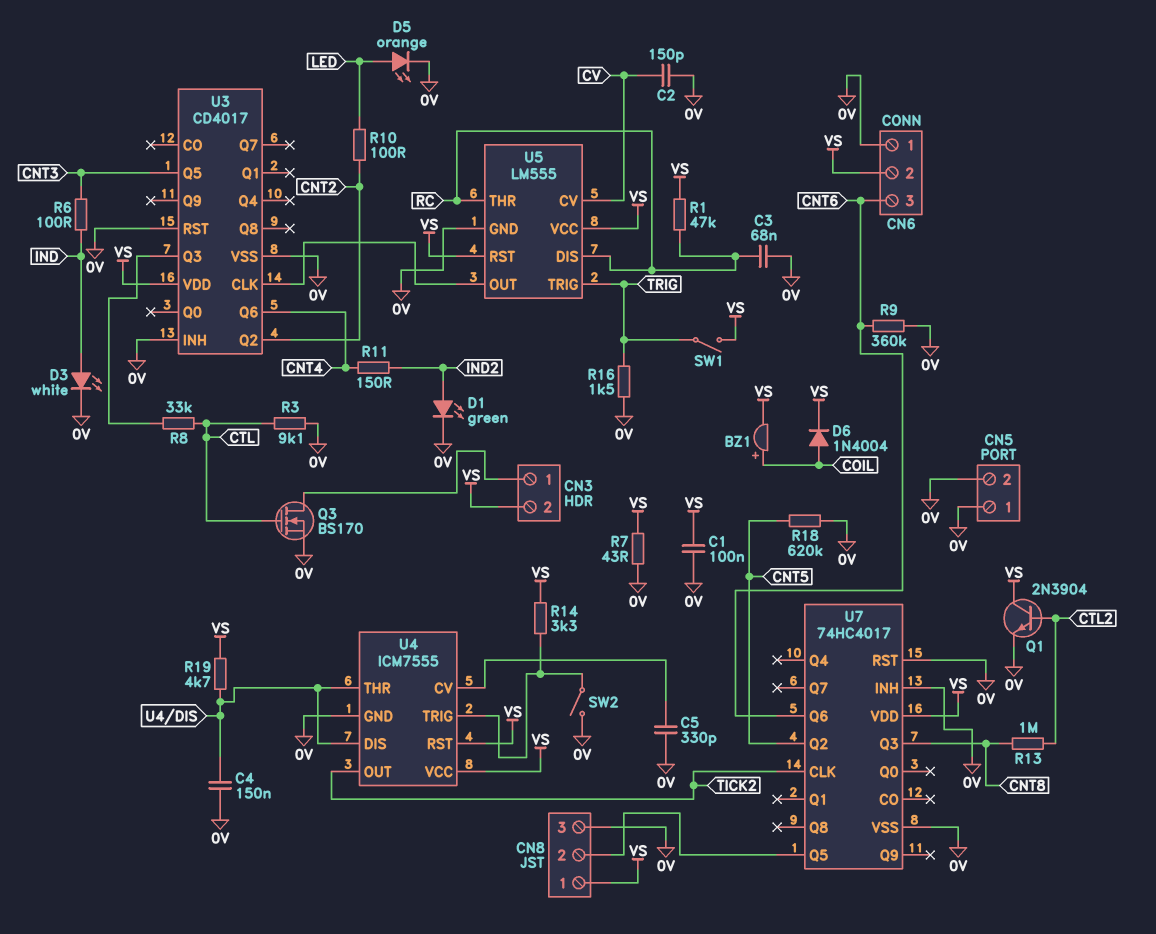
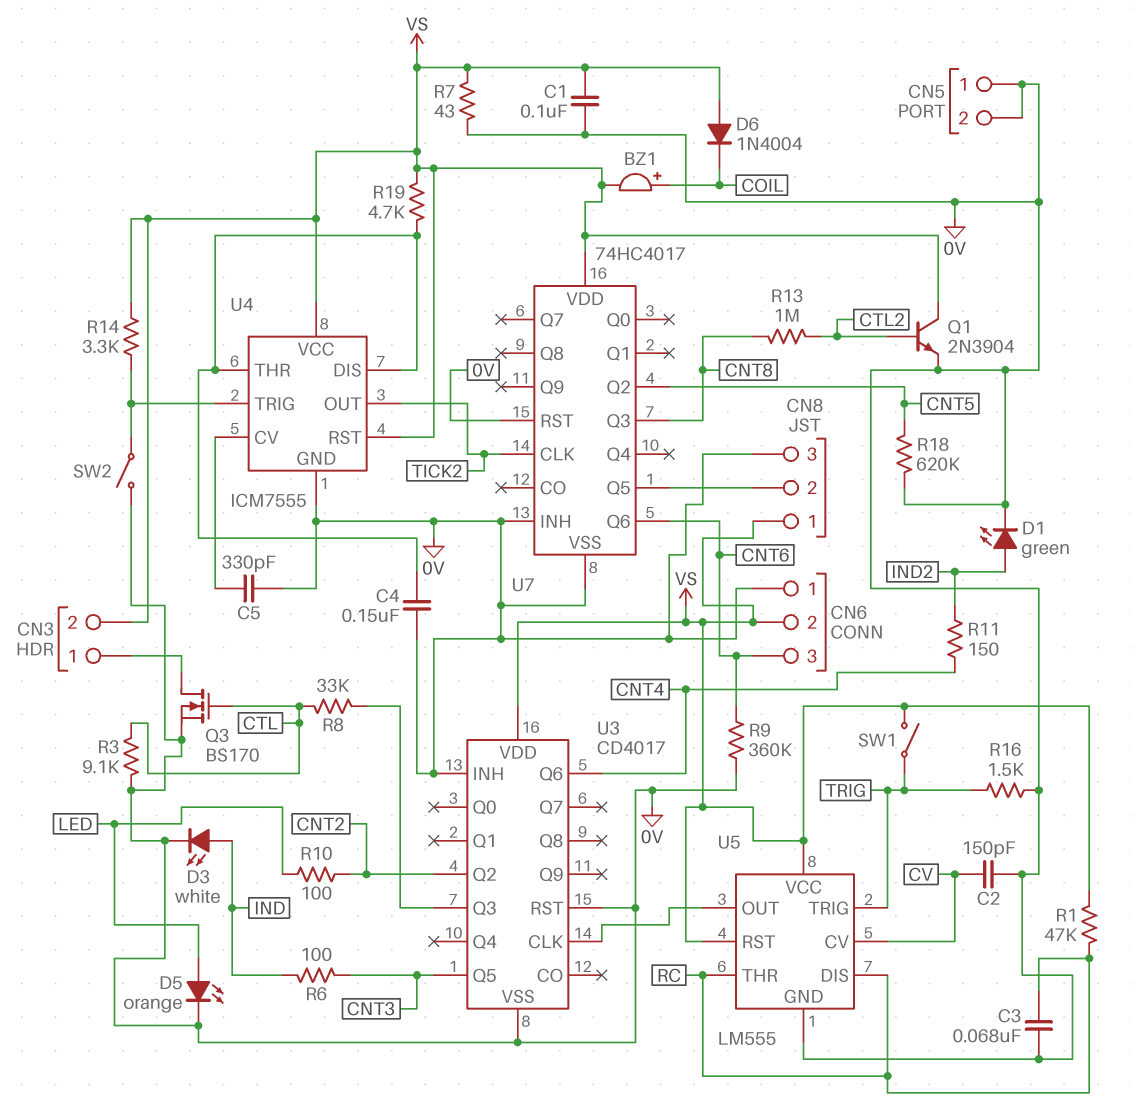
D6: diode 1N4004 (A COIL, K VS) -> diode 1N4004 (A VS, K COIL)

